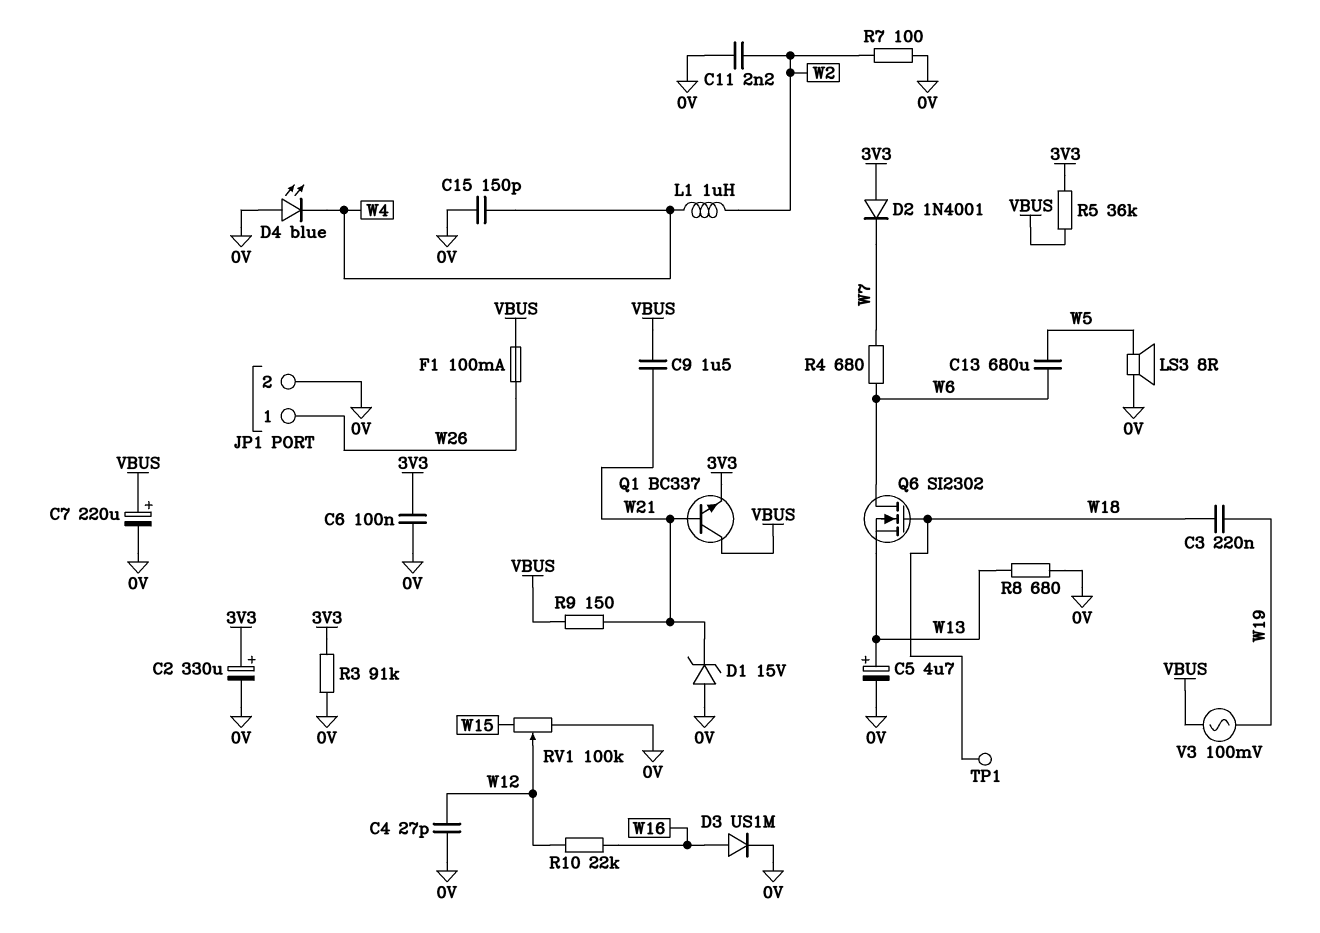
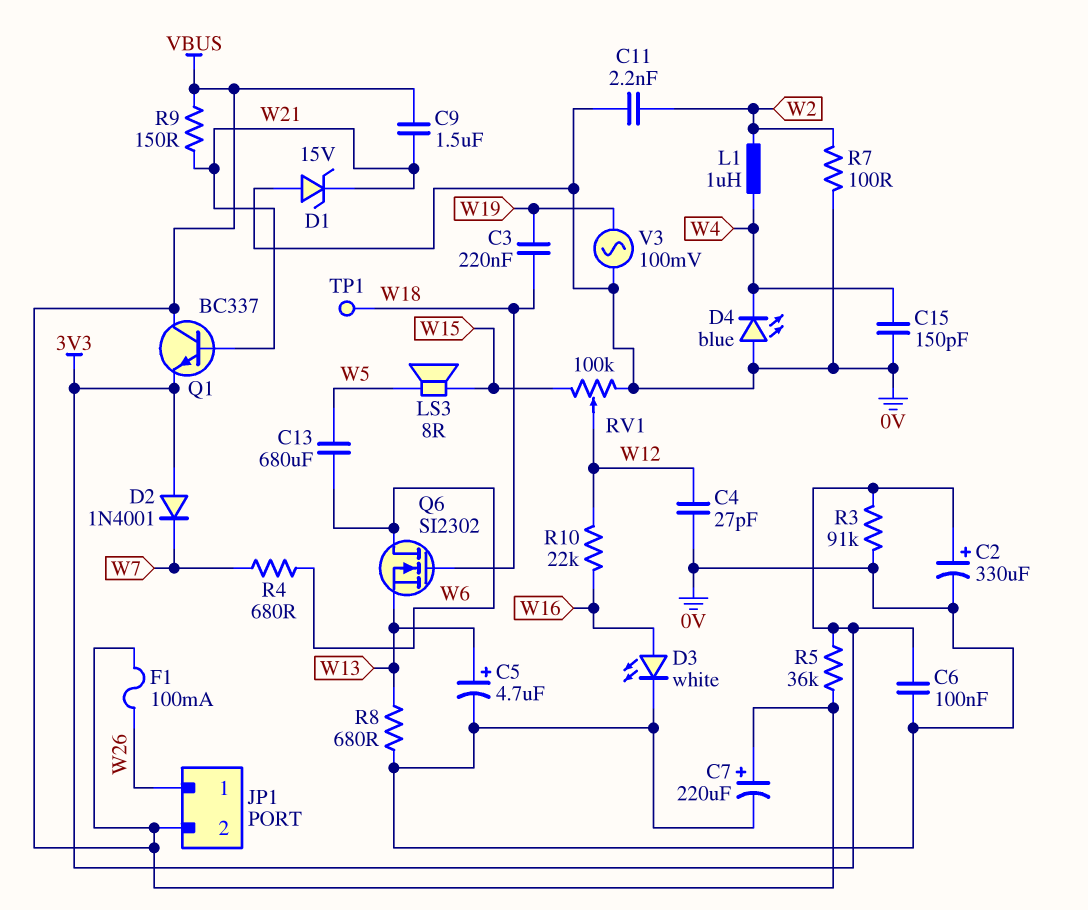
D3: diode US1M (A W16, K 0V) -> LED white (A W16, K 0V)
JP1 pin 2: 0V -> VBUS
LS3: speaker 8R (0V, W5) -> speaker 8R (W5, W15)
V3: AC 100mV (VBUS, W19) -> AC 100mV (0V, W19)

